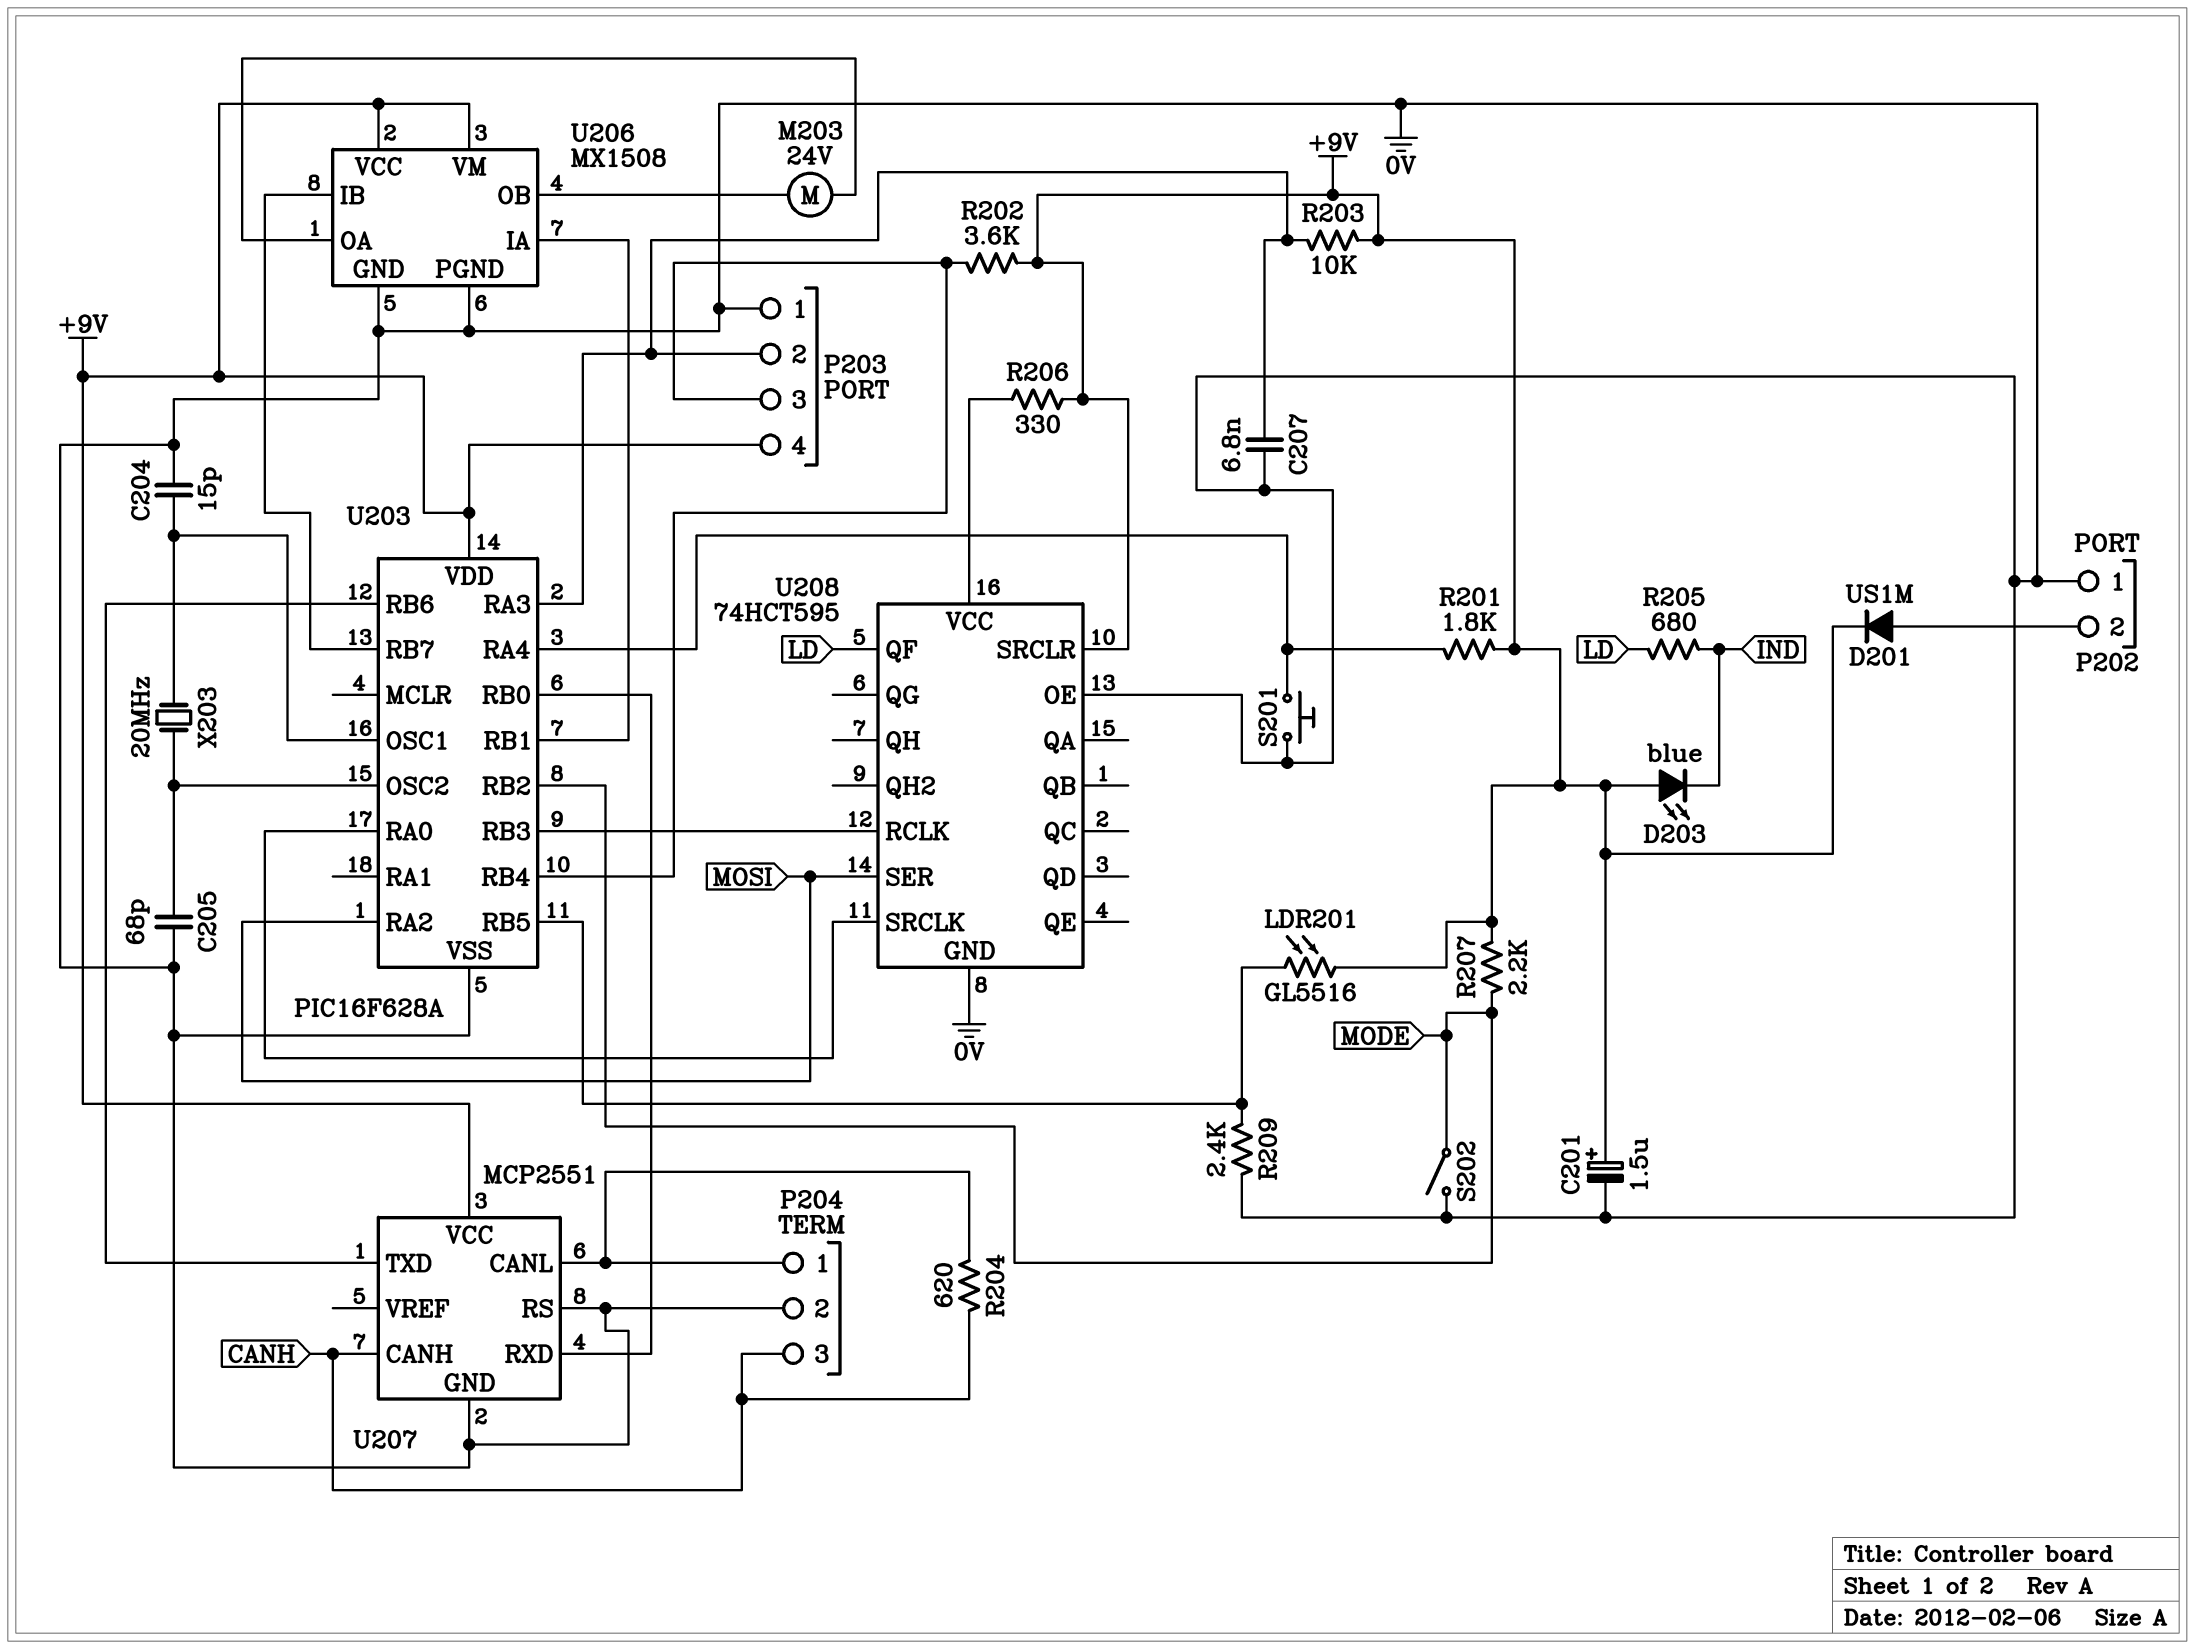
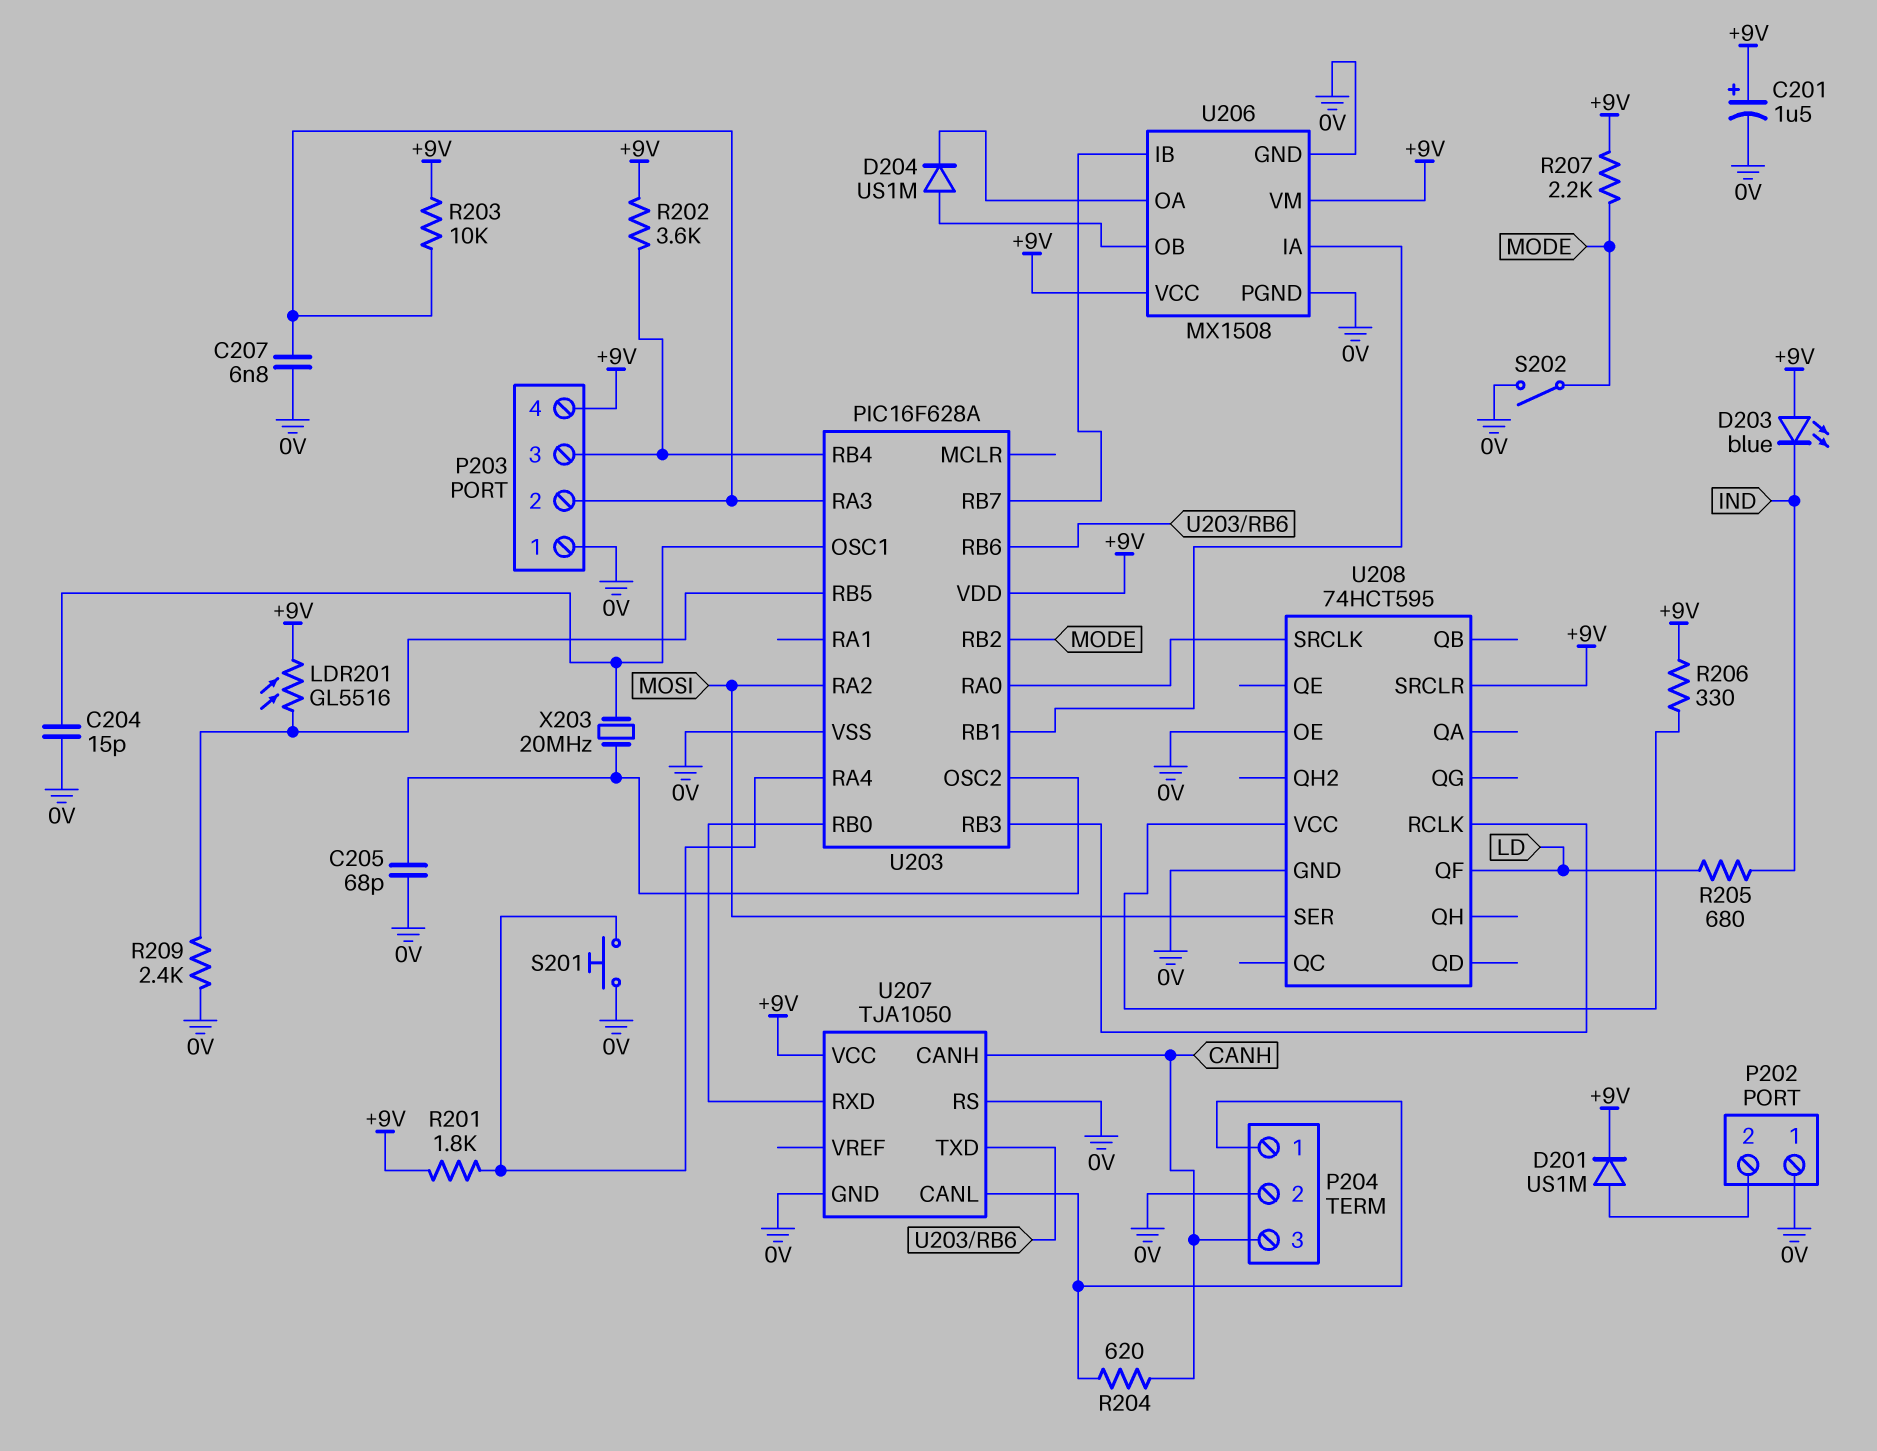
D204: none -> diode US1M (A U206/OB, K U206/OA)
M203: motor 24V (U206/OA, U206/OB) -> none
U207: MCP2551 -> TJA1050

